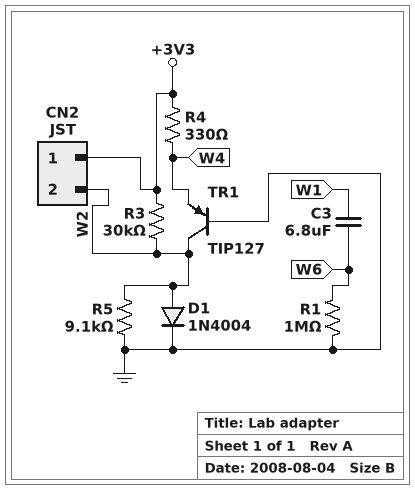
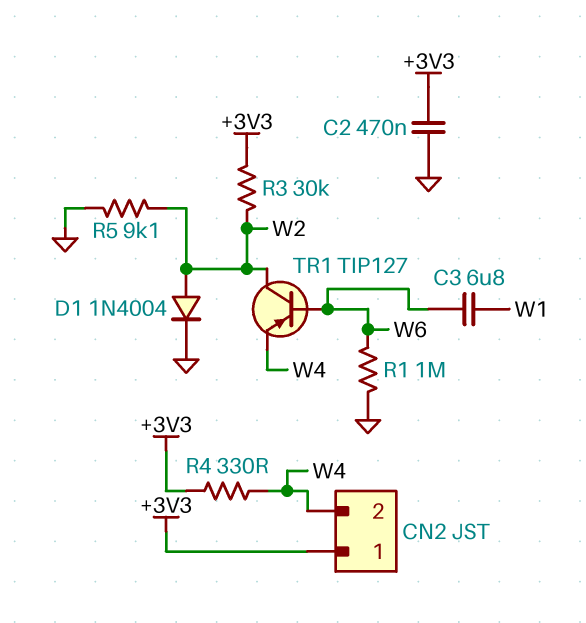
C2: none -> 470nF (+3V3, GND)
CN2 pin 2: W2 -> W4
TR1: PNP TIP127 (B GND, C W2, E W4) -> PNP TIP127 (B W6, C W2, E W4)

